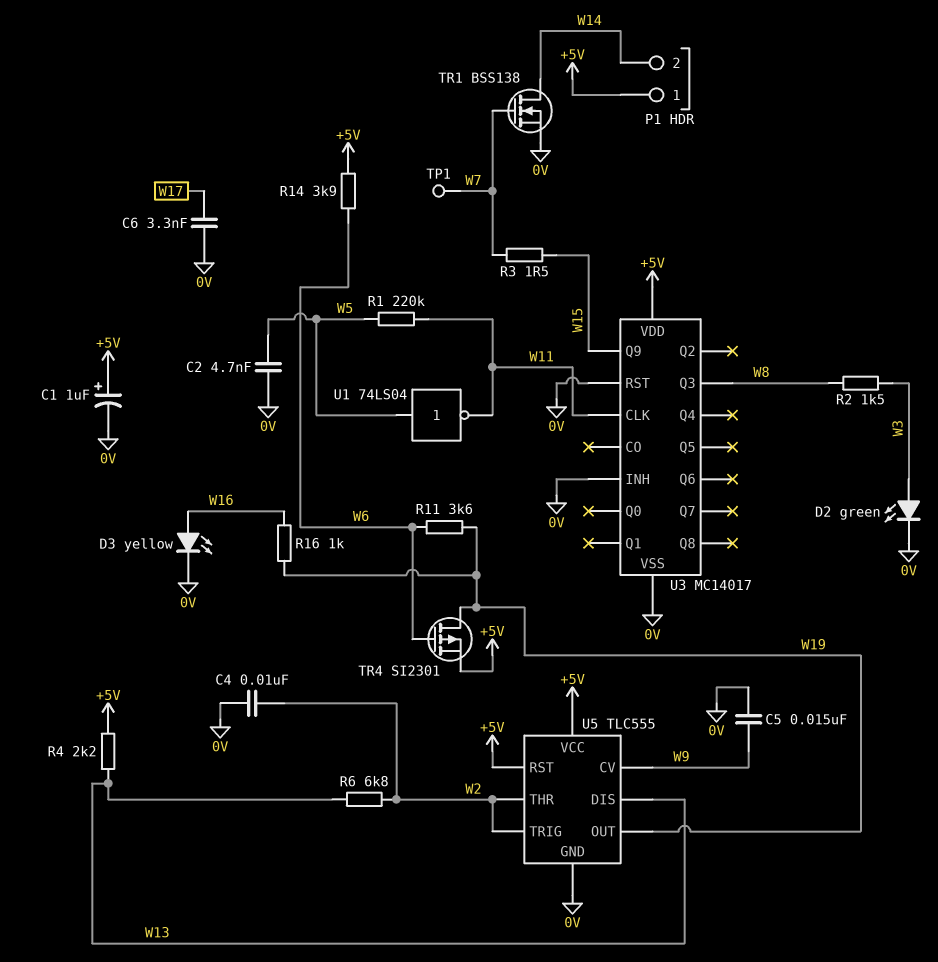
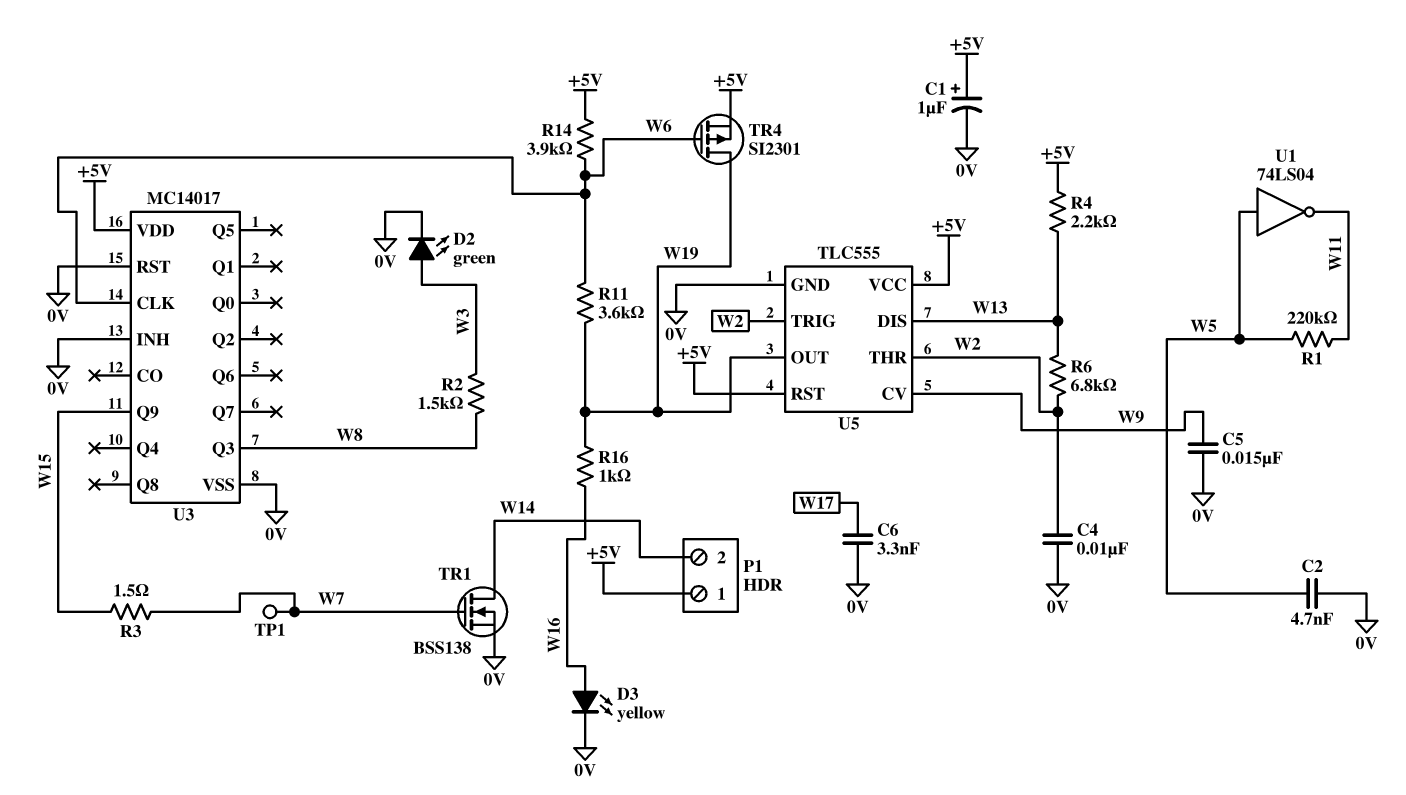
U3 pin CLK: W11 -> W6

